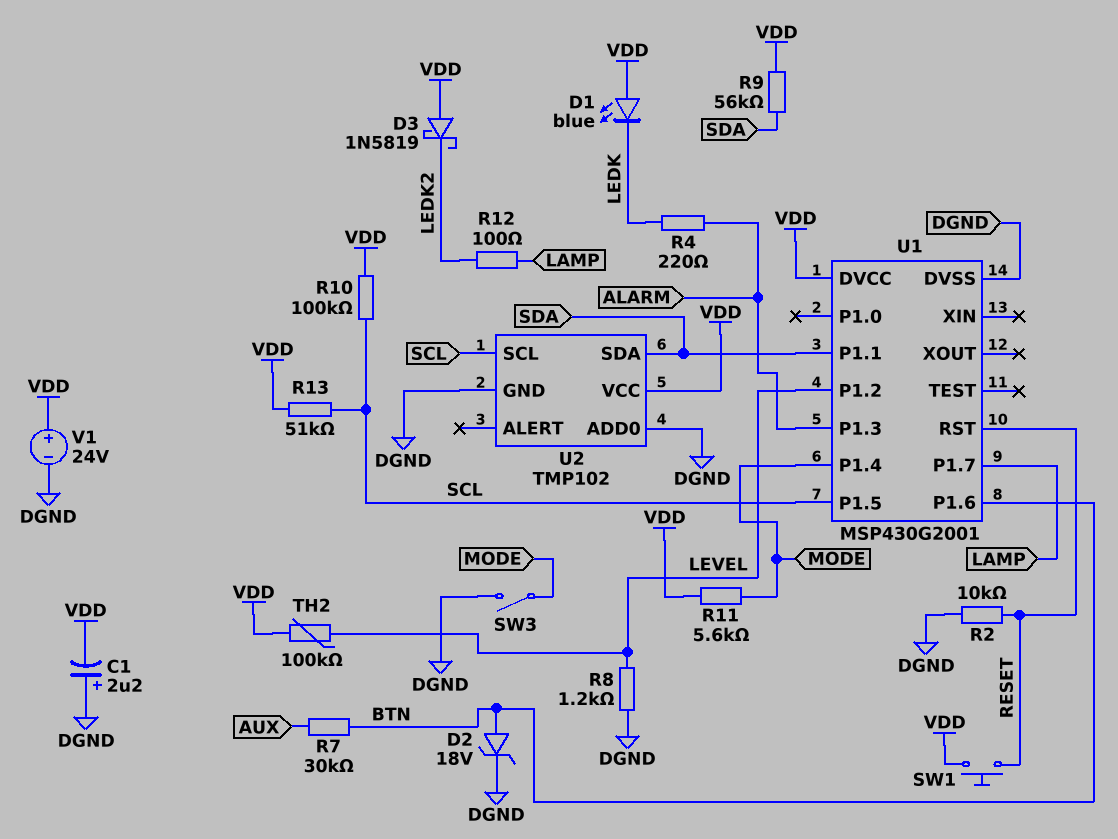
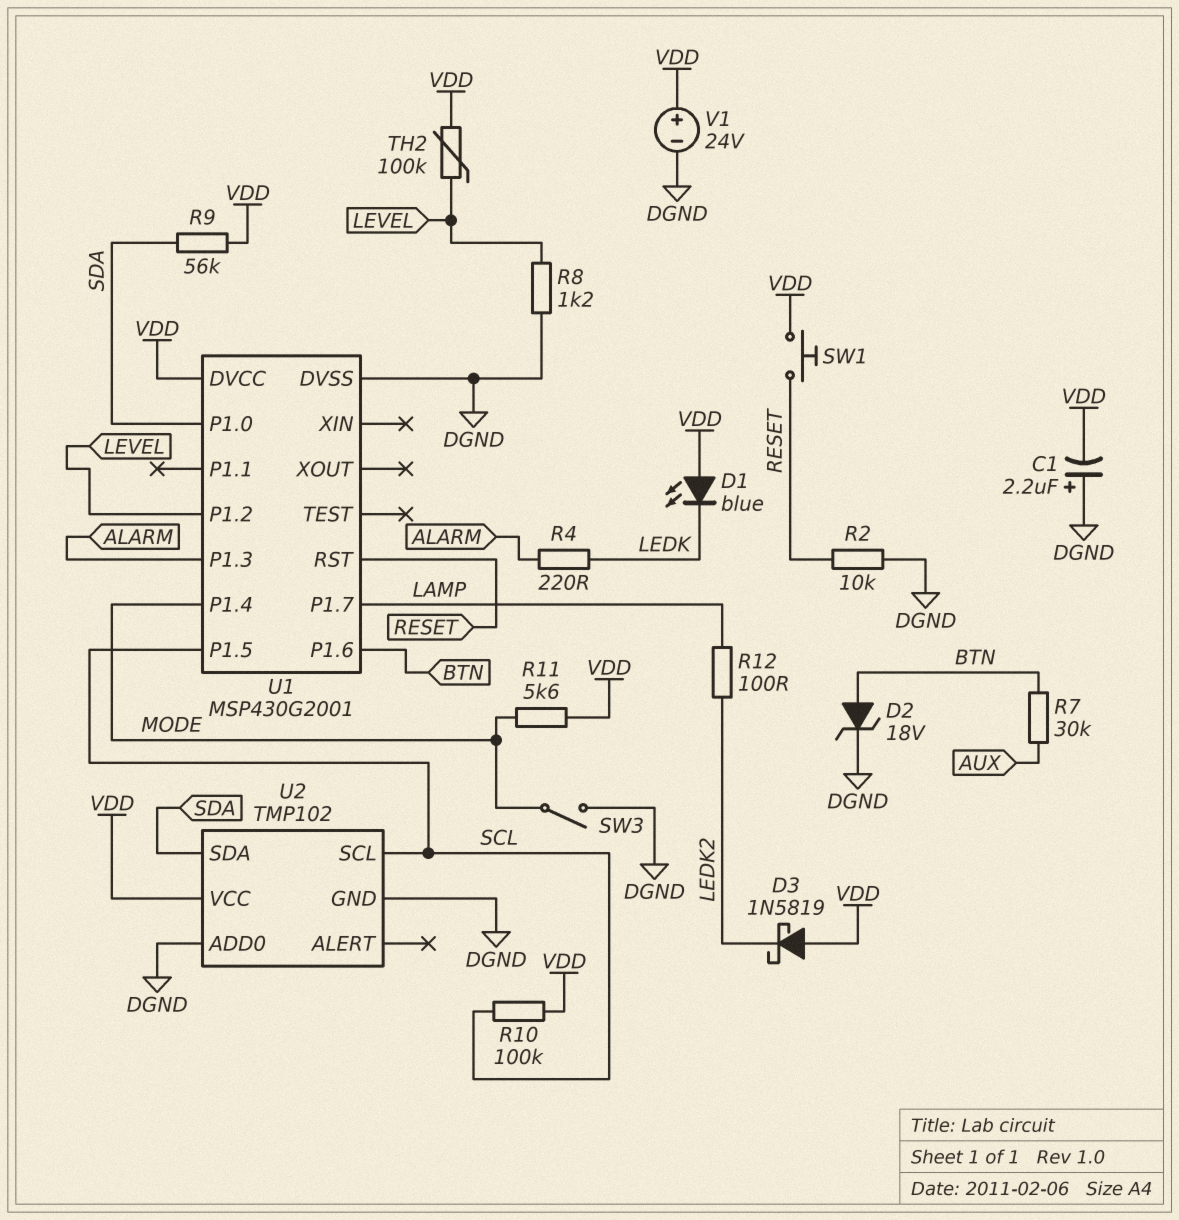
R13: 51k (SCL, VDD) -> none
U1 pin P1.0: none -> SDA
U1 pin P1.1: SDA -> none

